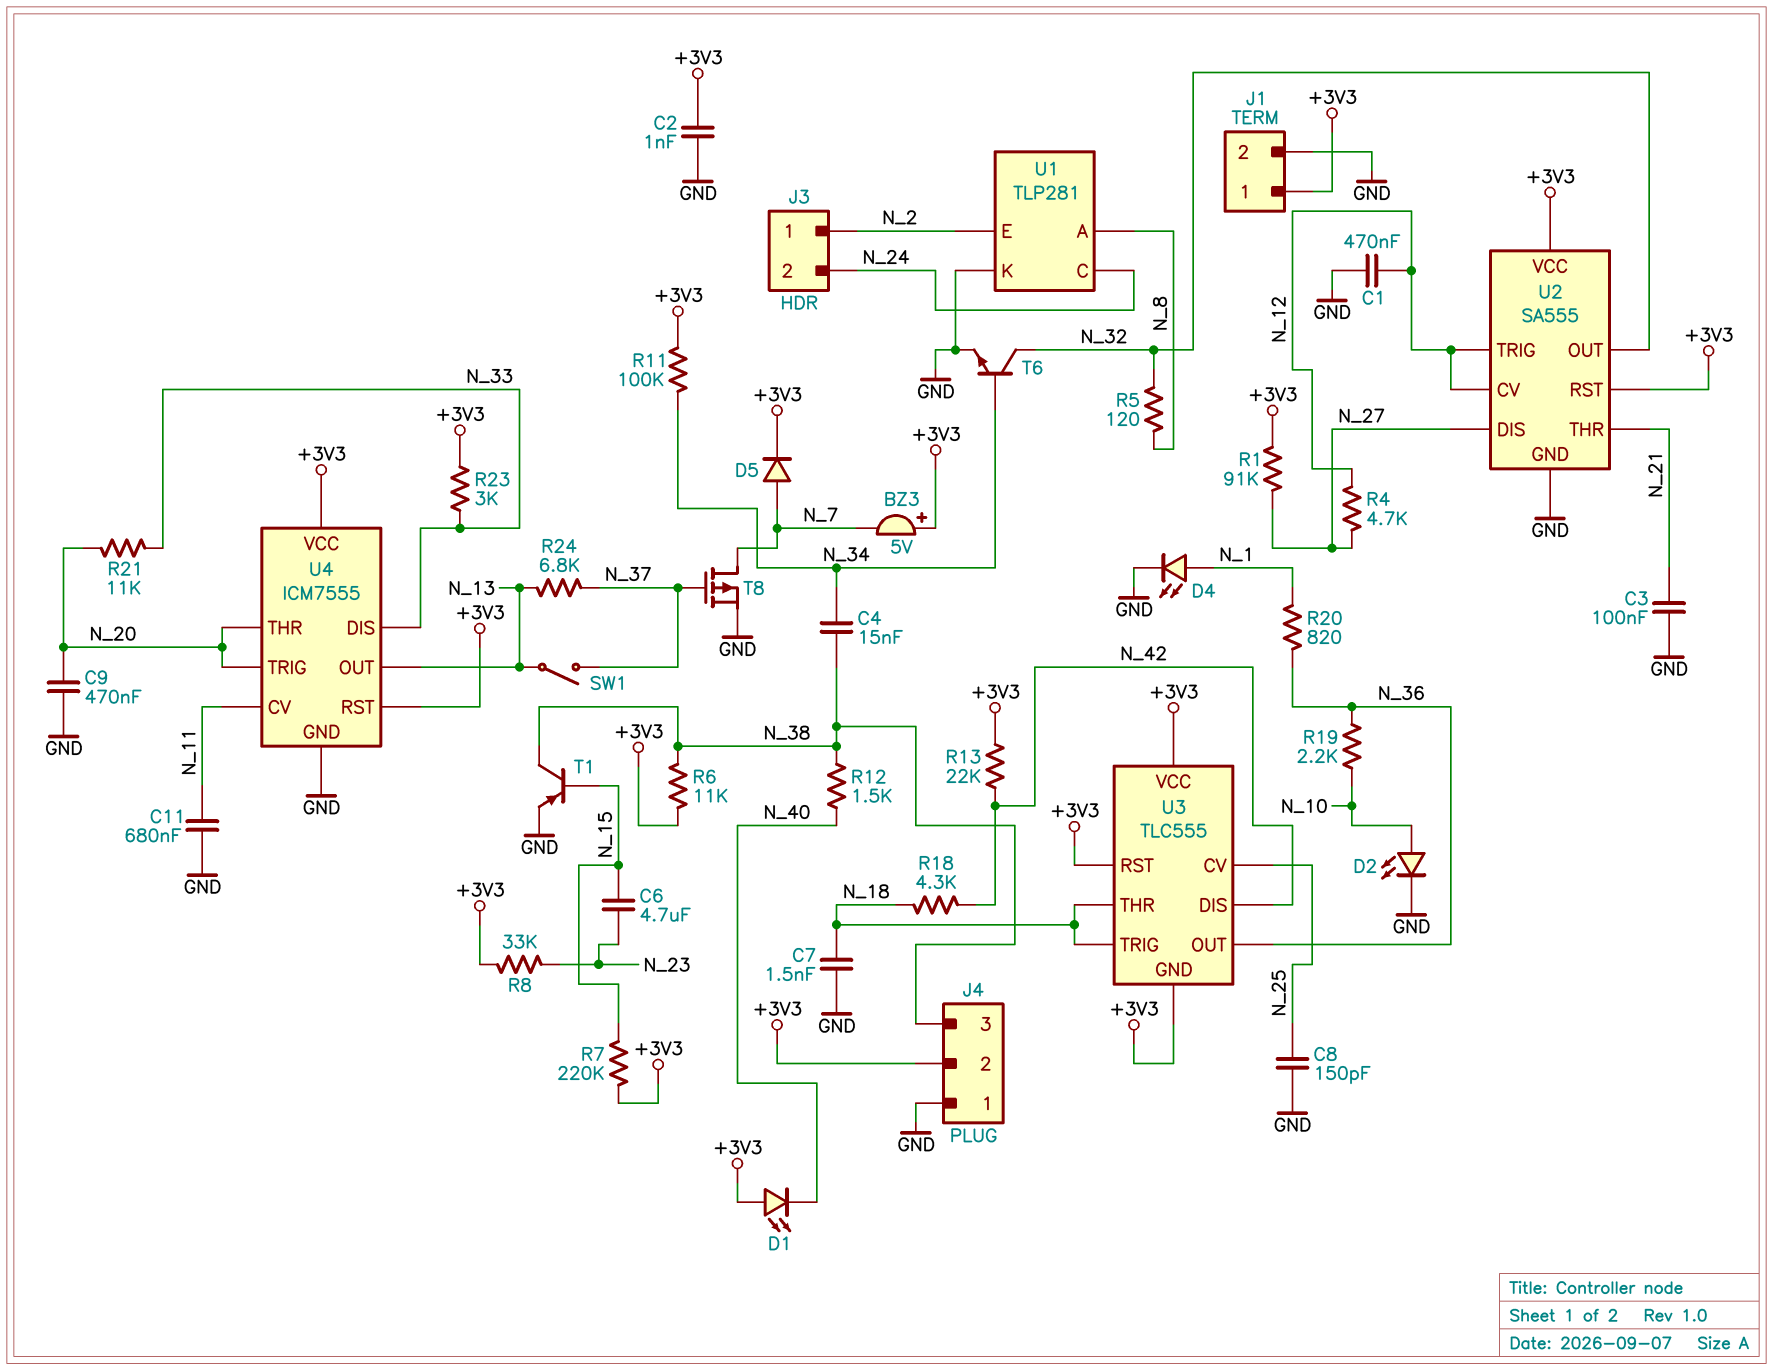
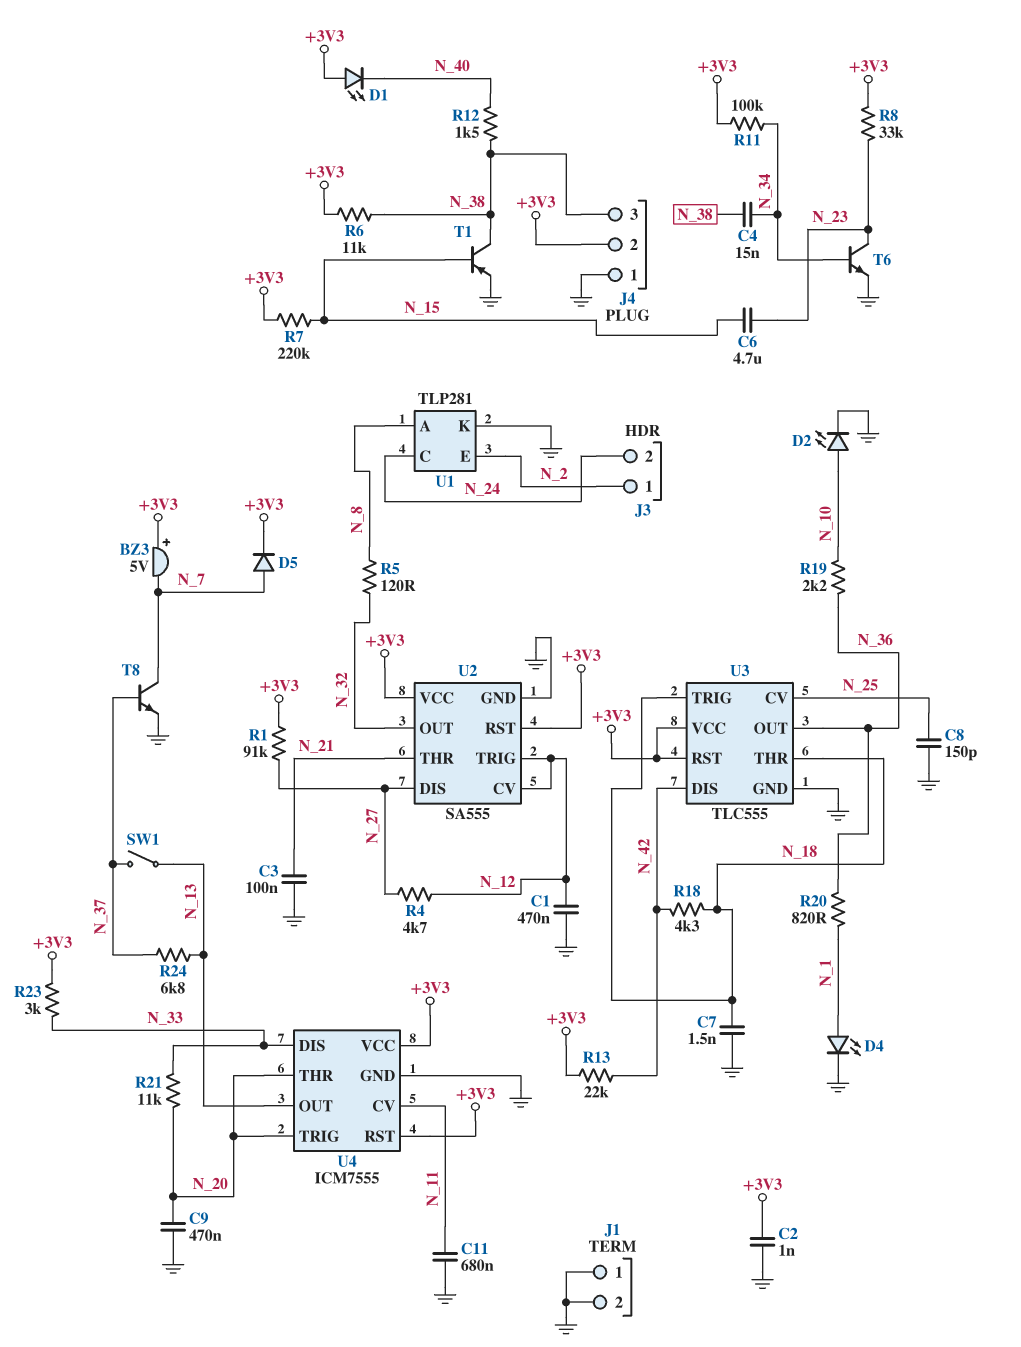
J1 pin 1: +3V3 -> GND
T6: NPN (B N_34, C N_32, E GND) -> NPN (B N_34, C N_23, E GND)
T8: PMOS (G N_37, D N_7, S GND) -> NPN (B N_37, C N_7, E GND)
U3 pin GND: +3V3 -> GND

